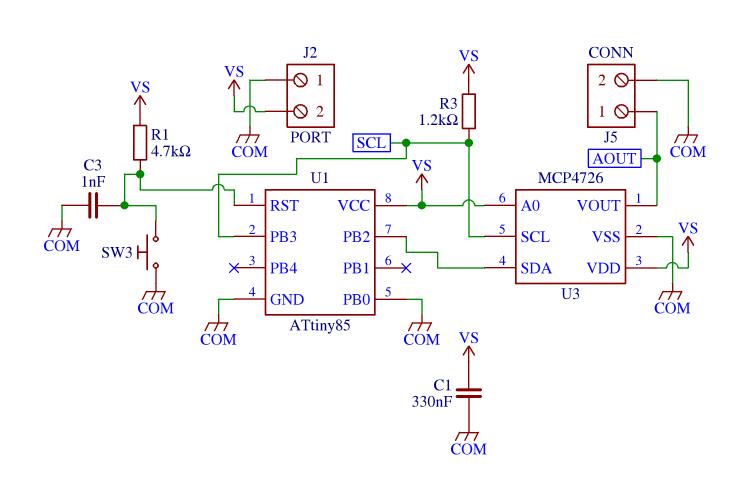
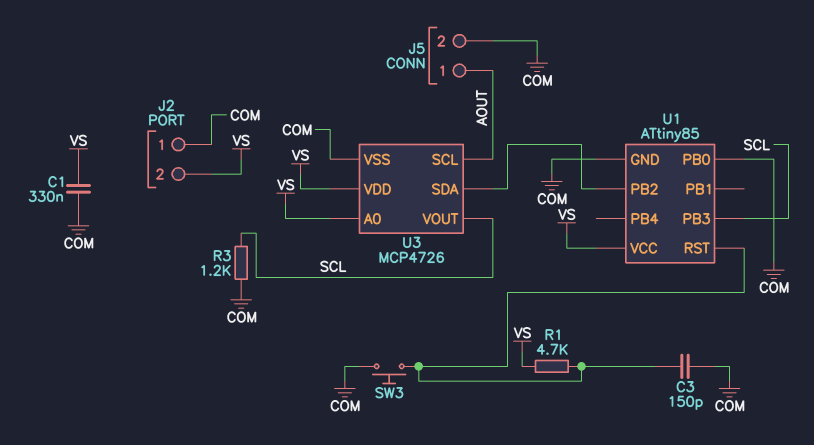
C3: 1nF (COM, U1/RST) -> 150pF (COM, U1/RST)
R3: 1.2k (SCL, VS) -> 1.2k (COM, SCL)
U3 pin SCL: SCL -> AOUT
U3 pin VOUT: AOUT -> SCL

